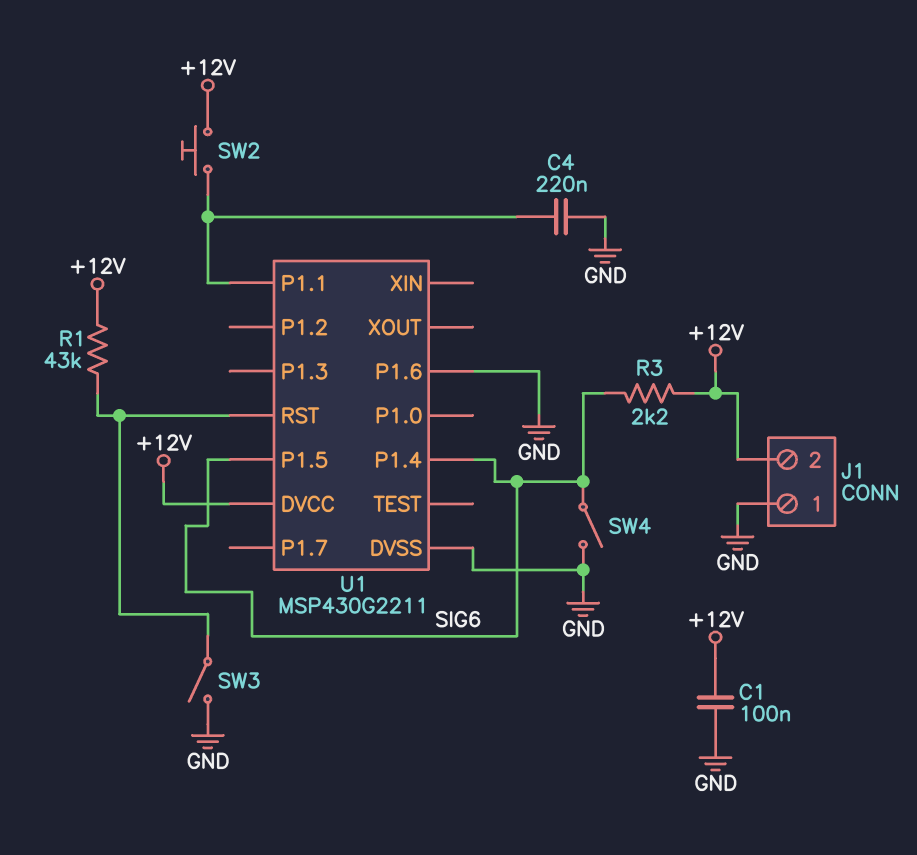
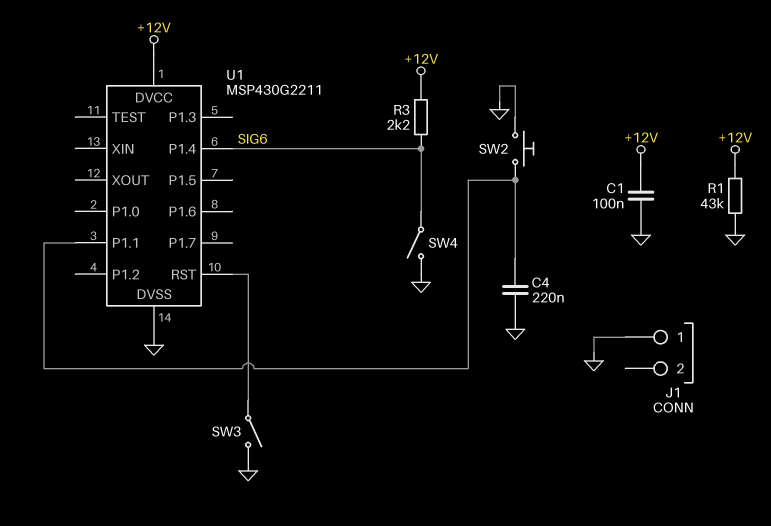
J1 pin 2: +12V -> none
R1: 43k (+12V, U1/RST) -> 43k (+12V, GND)
SW2: button (+12V, U1/P1.1) -> button (GND, U1/P1.1)
U1 pin P1.5: SIG6 -> none
U1 pin P1.6: GND -> none

